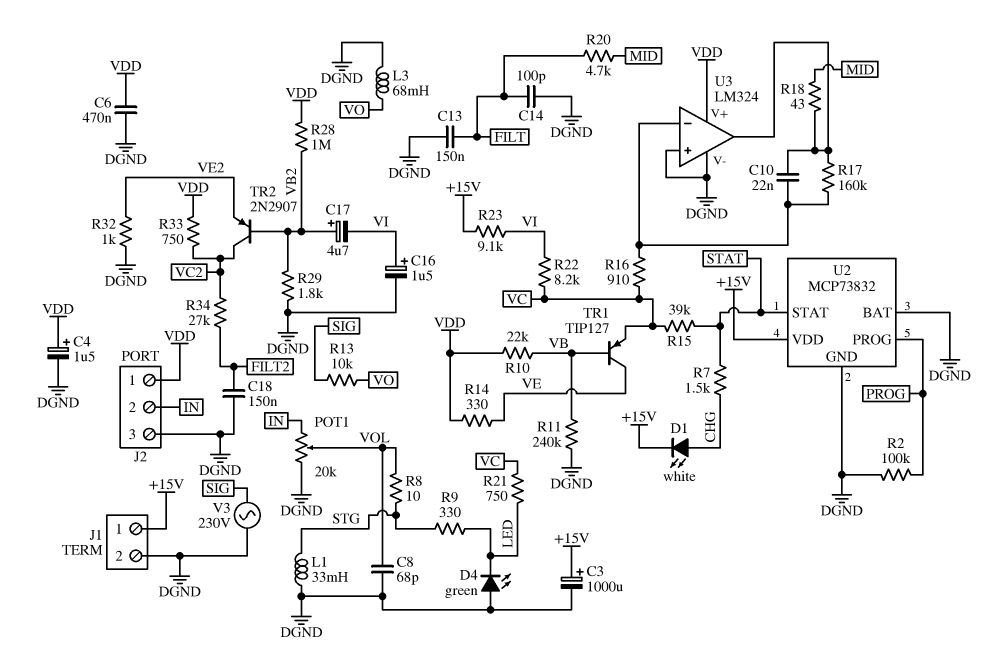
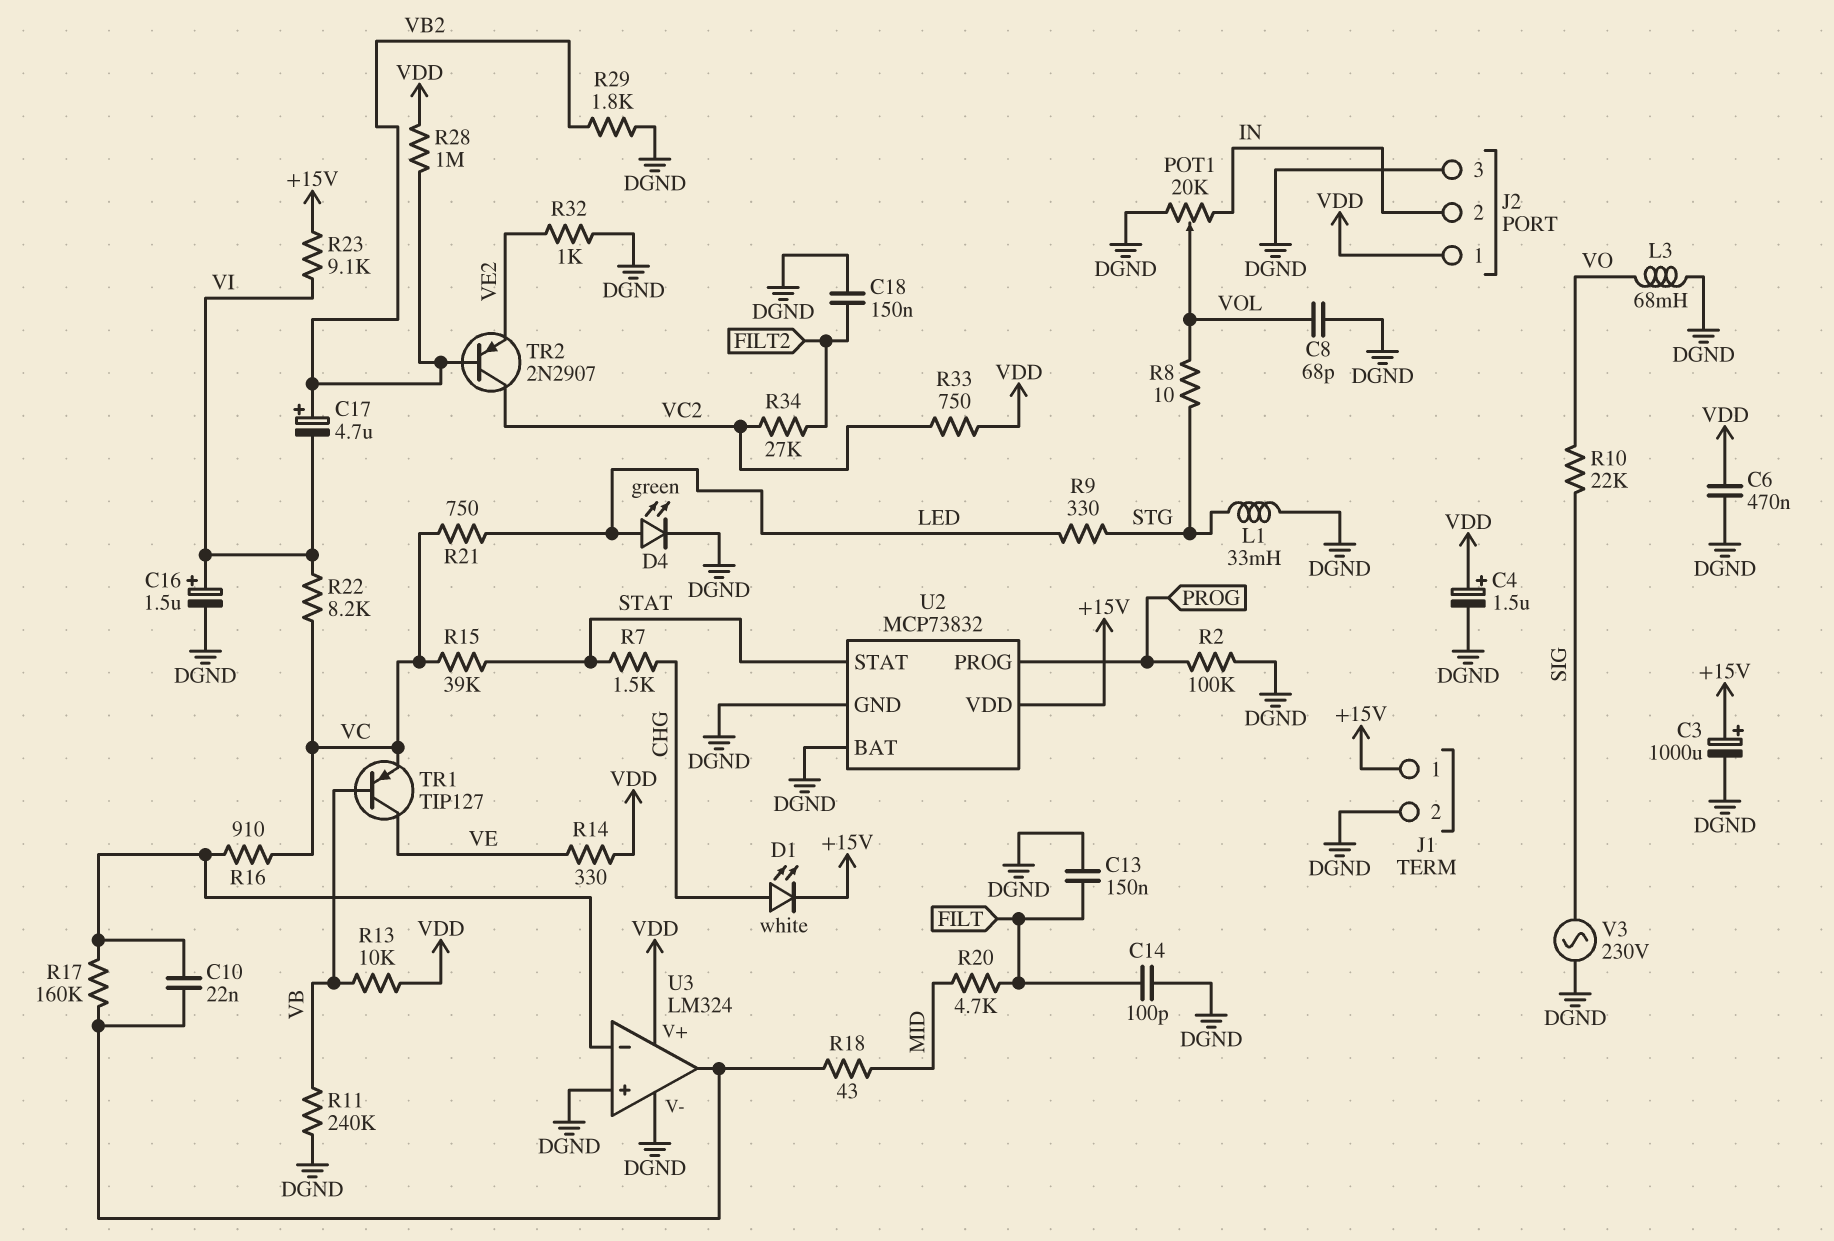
D4: LED green (A DGND, K LED) -> LED green (A LED, K DGND)
R10: 22k (VB, VDD) -> 22k (SIG, VO)
R13: 10k (SIG, VO) -> 10k (VB, VDD)

